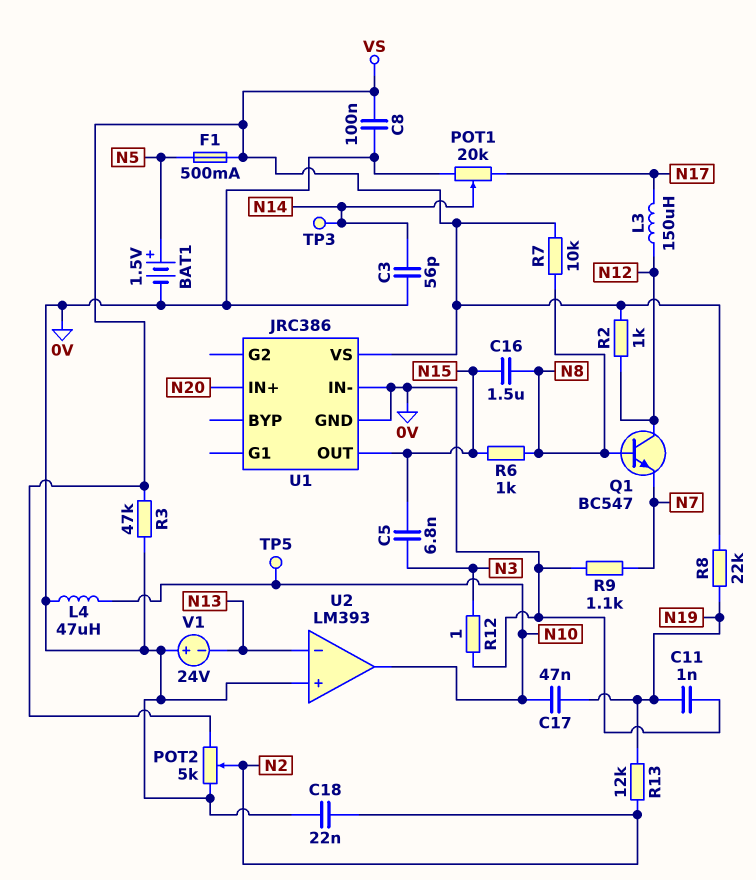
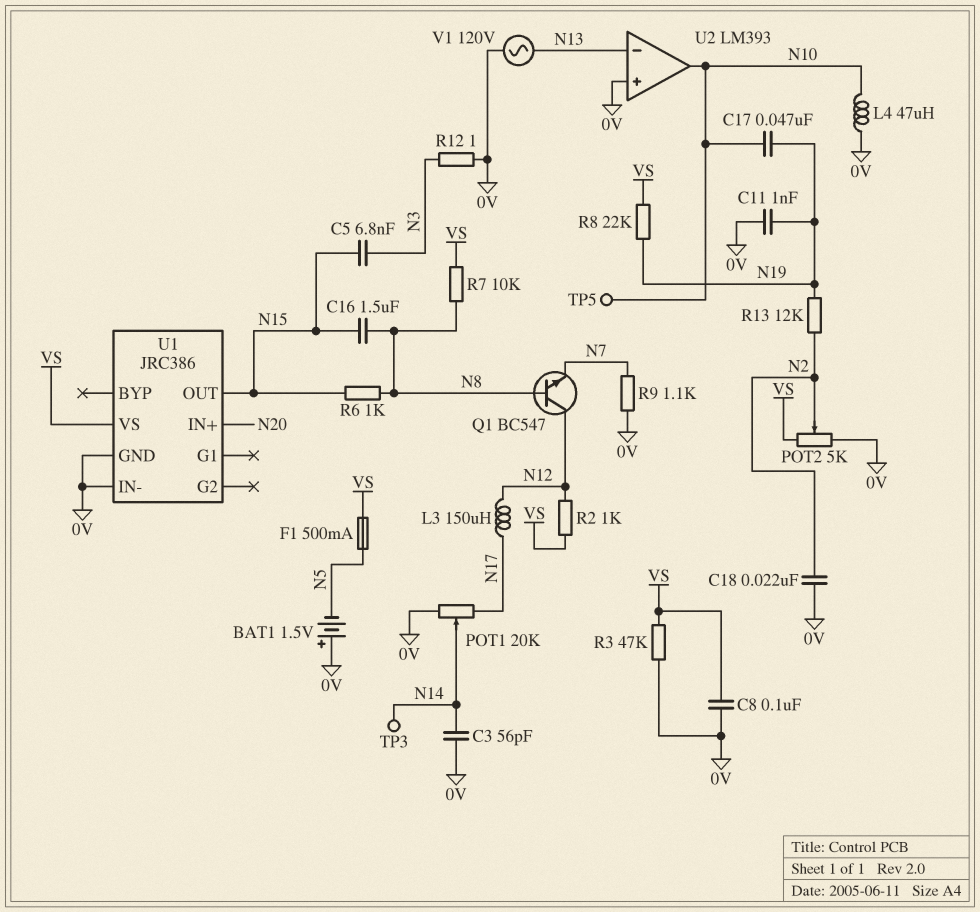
BAT1: 1.5V (plus N5, minus 0V) -> 1.5V (plus 0V, minus N5)
V1: 24V (plus 0V, minus N13) -> AC 120V (0V, N13)

